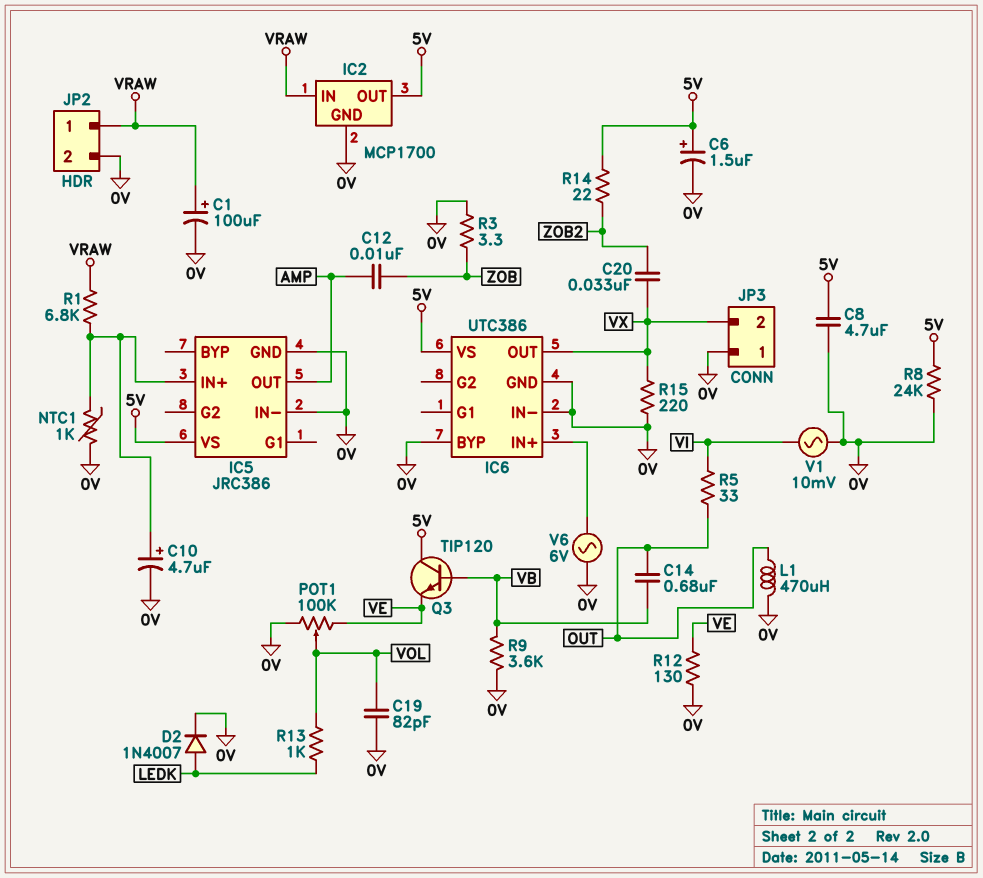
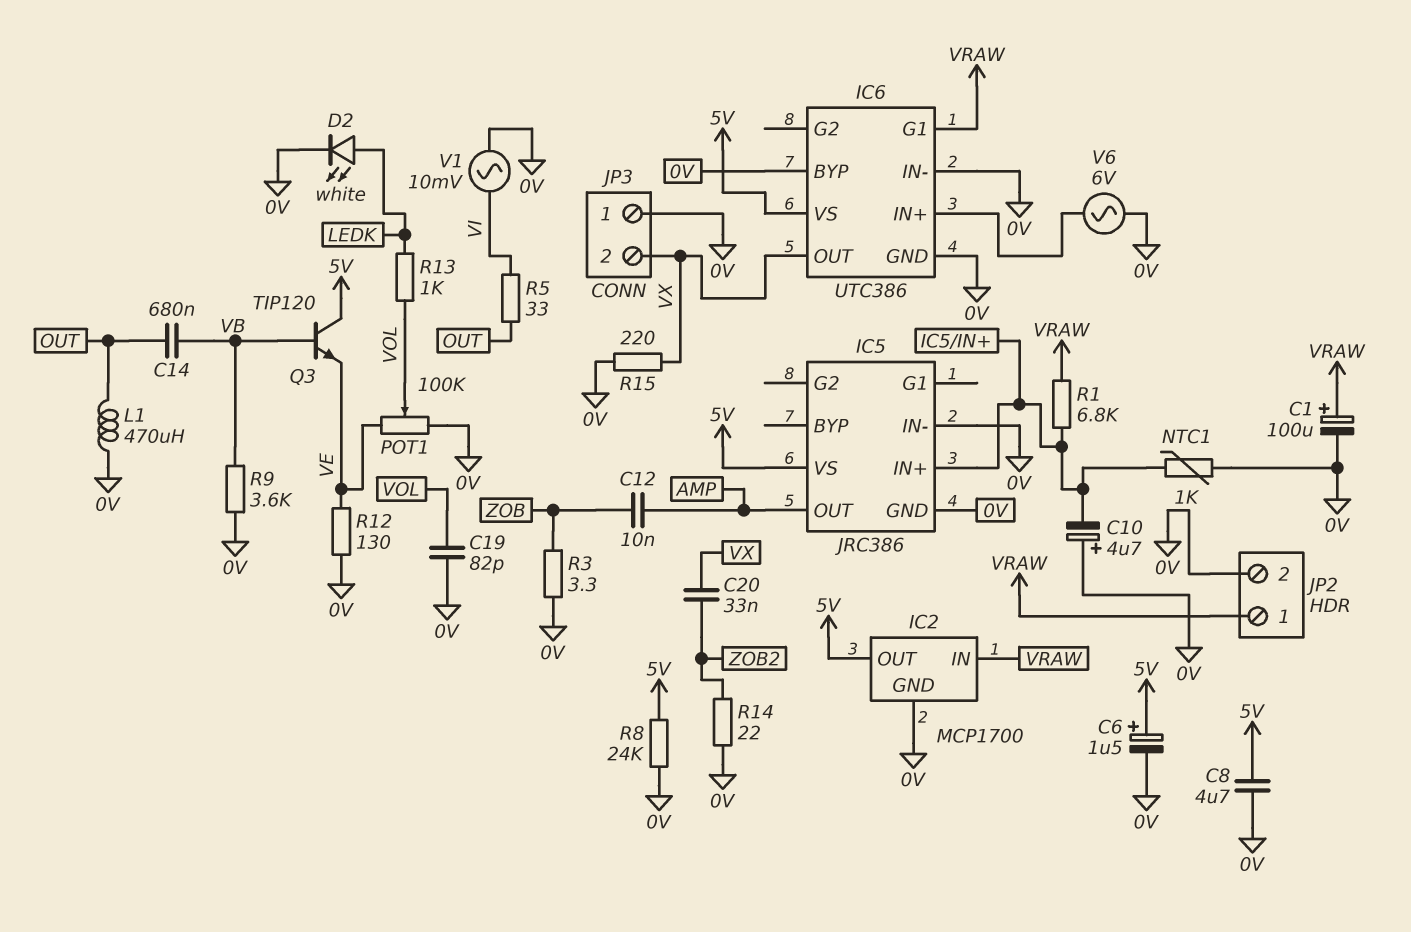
C10: 4.7uF (plus IC5/IN+, minus 0V) -> 4.7uF (plus 0V, minus IC5/IN+)
D2: diode 1N4007 (A LEDK, K 0V) -> LED white (A LEDK, K 0V)
IC6 pin G1: none -> VRAW
R14: 22 (5V, ZOB2) -> 22 (0V, ZOB2)

